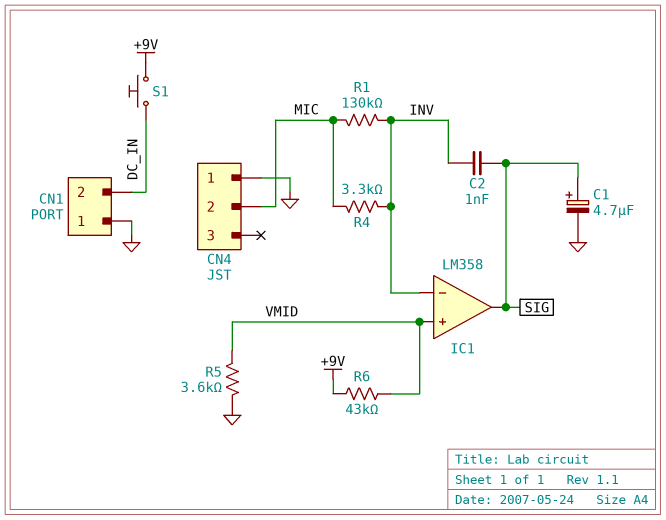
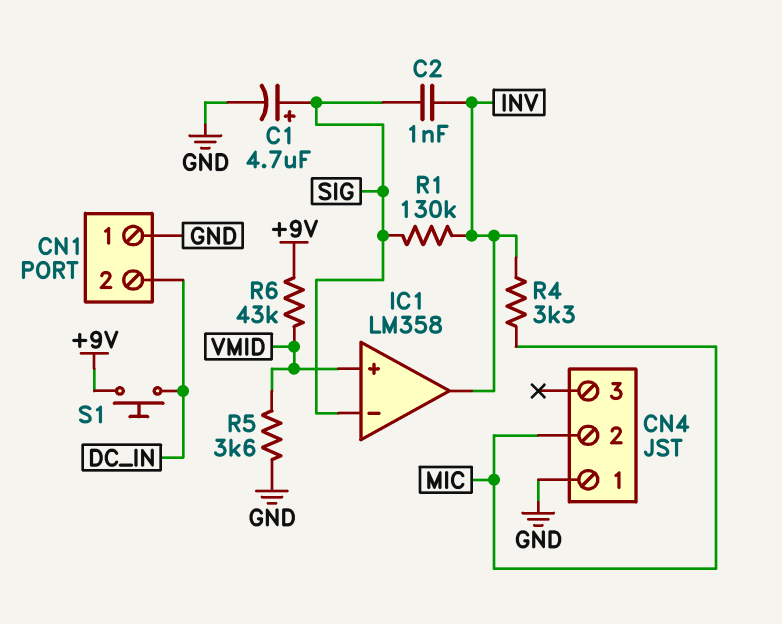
IC1 pin in-: INV -> SIG
IC1 pin out: SIG -> INV
R1: 130k (INV, MIC) -> 130k (INV, SIG)

